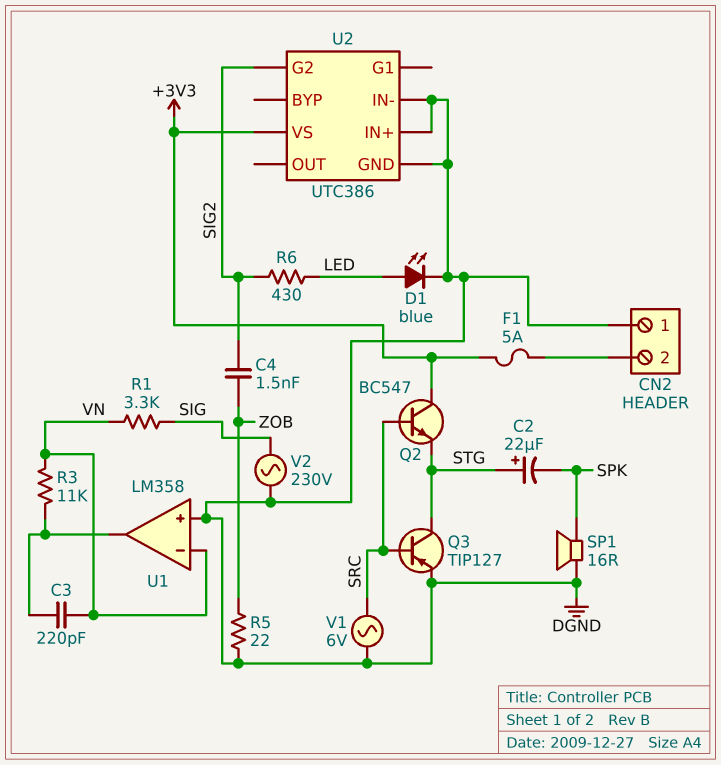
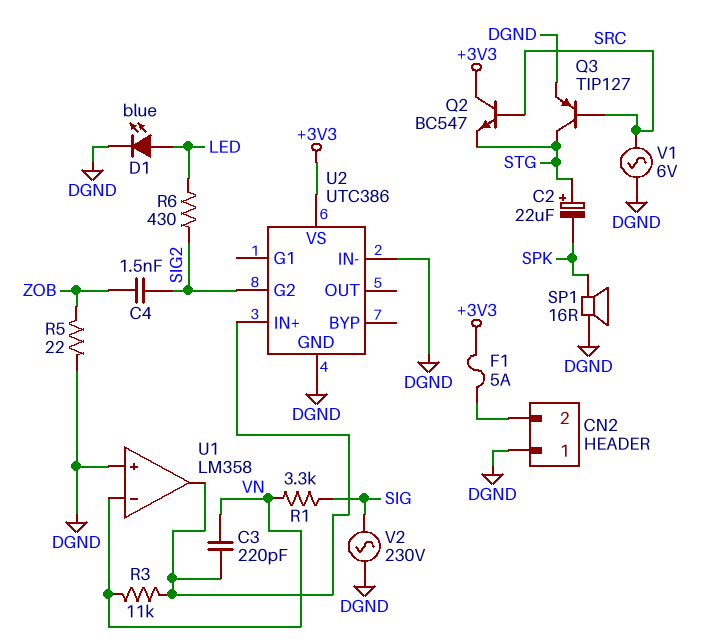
U2 pin IN+: DGND -> U1/out

